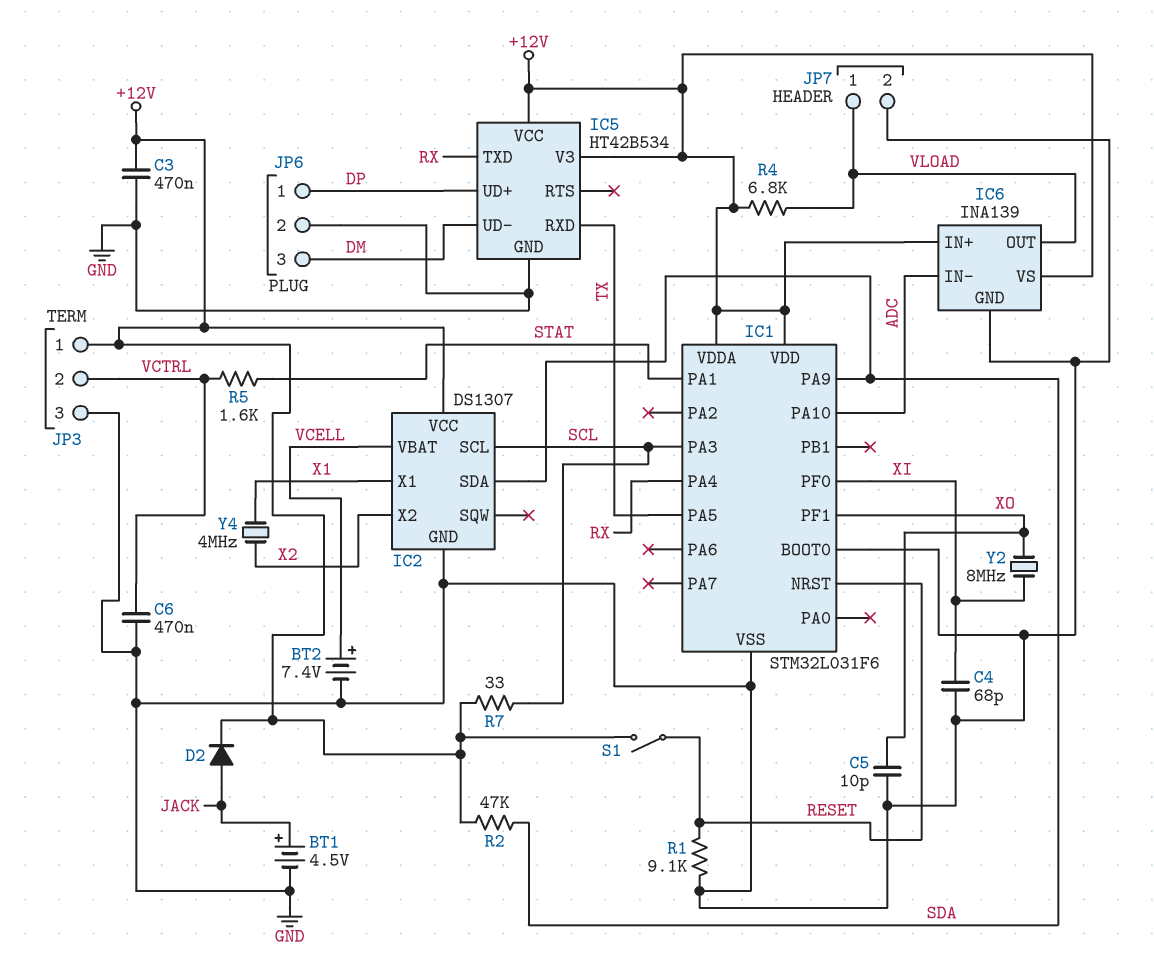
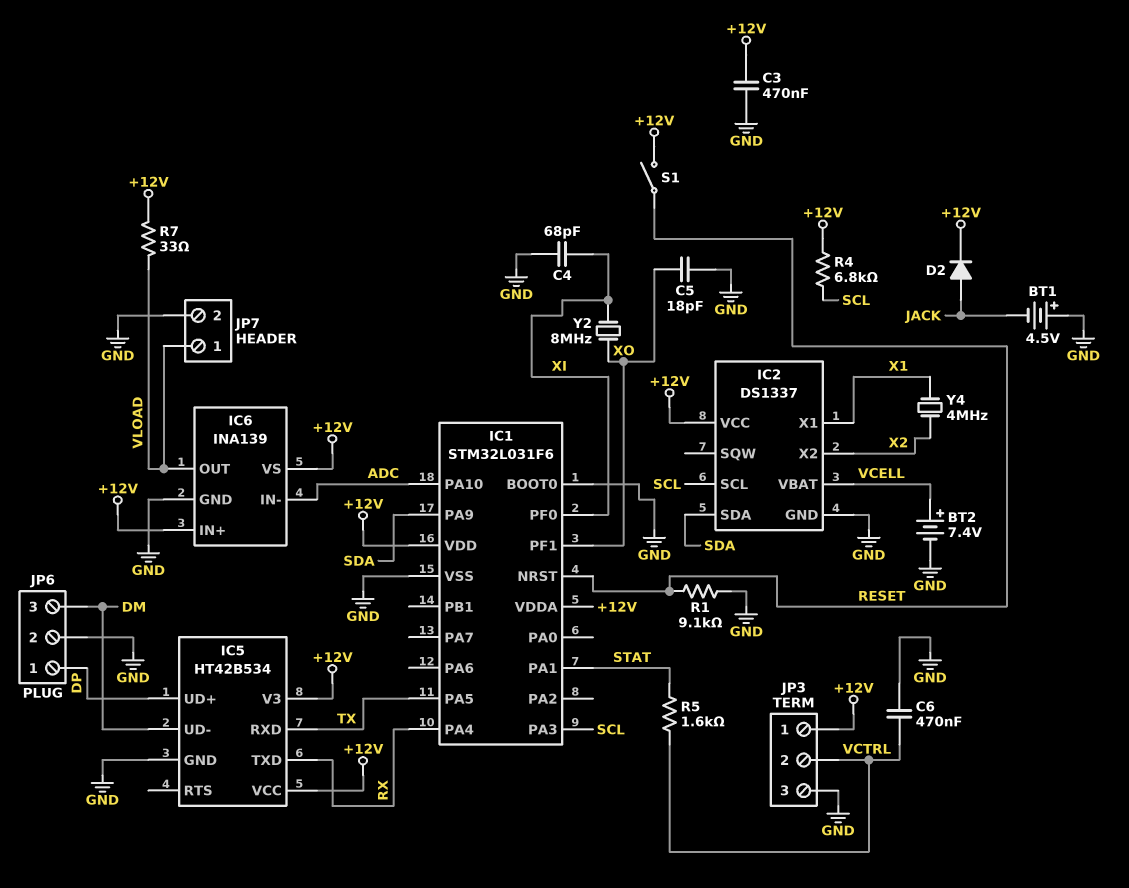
BT1: 4.5V (plus JACK, minus GND) -> 4.5V (plus GND, minus JACK)
C5: 10pF (GND, XO) -> 18pF (GND, XO)
IC2: DS1307 -> DS1337
R2: 47k (+12V, SDA) -> none
R4: 6.8k (+12V, VLOAD) -> 6.8k (+12V, SCL)
R7: 33 (+12V, SCL) -> 33 (+12V, VLOAD)

